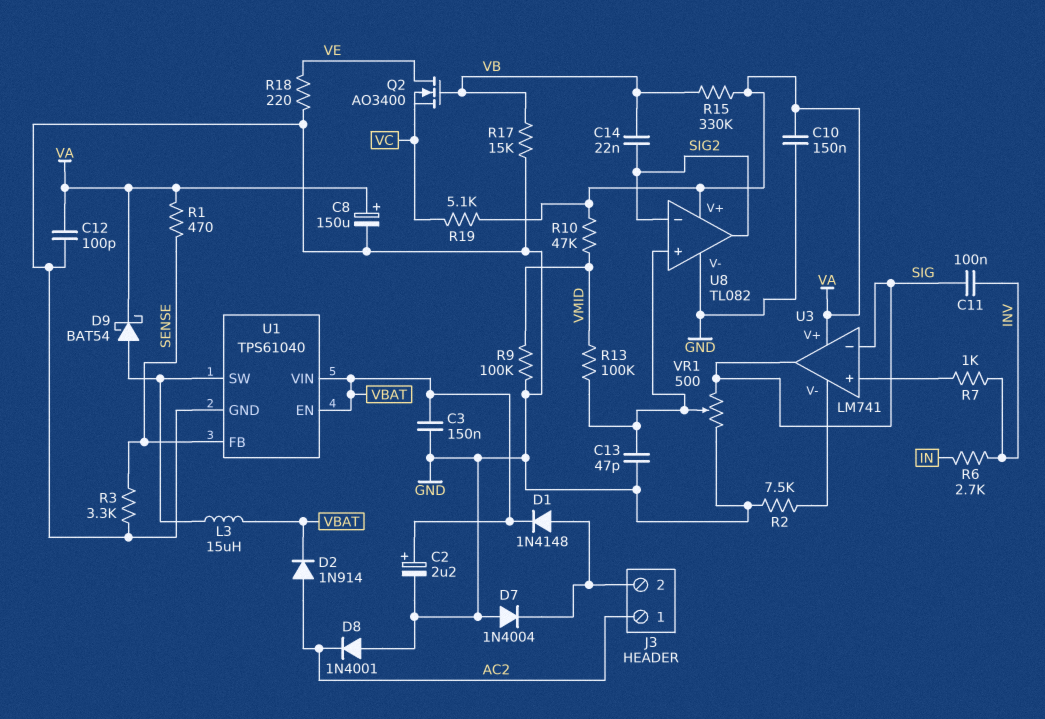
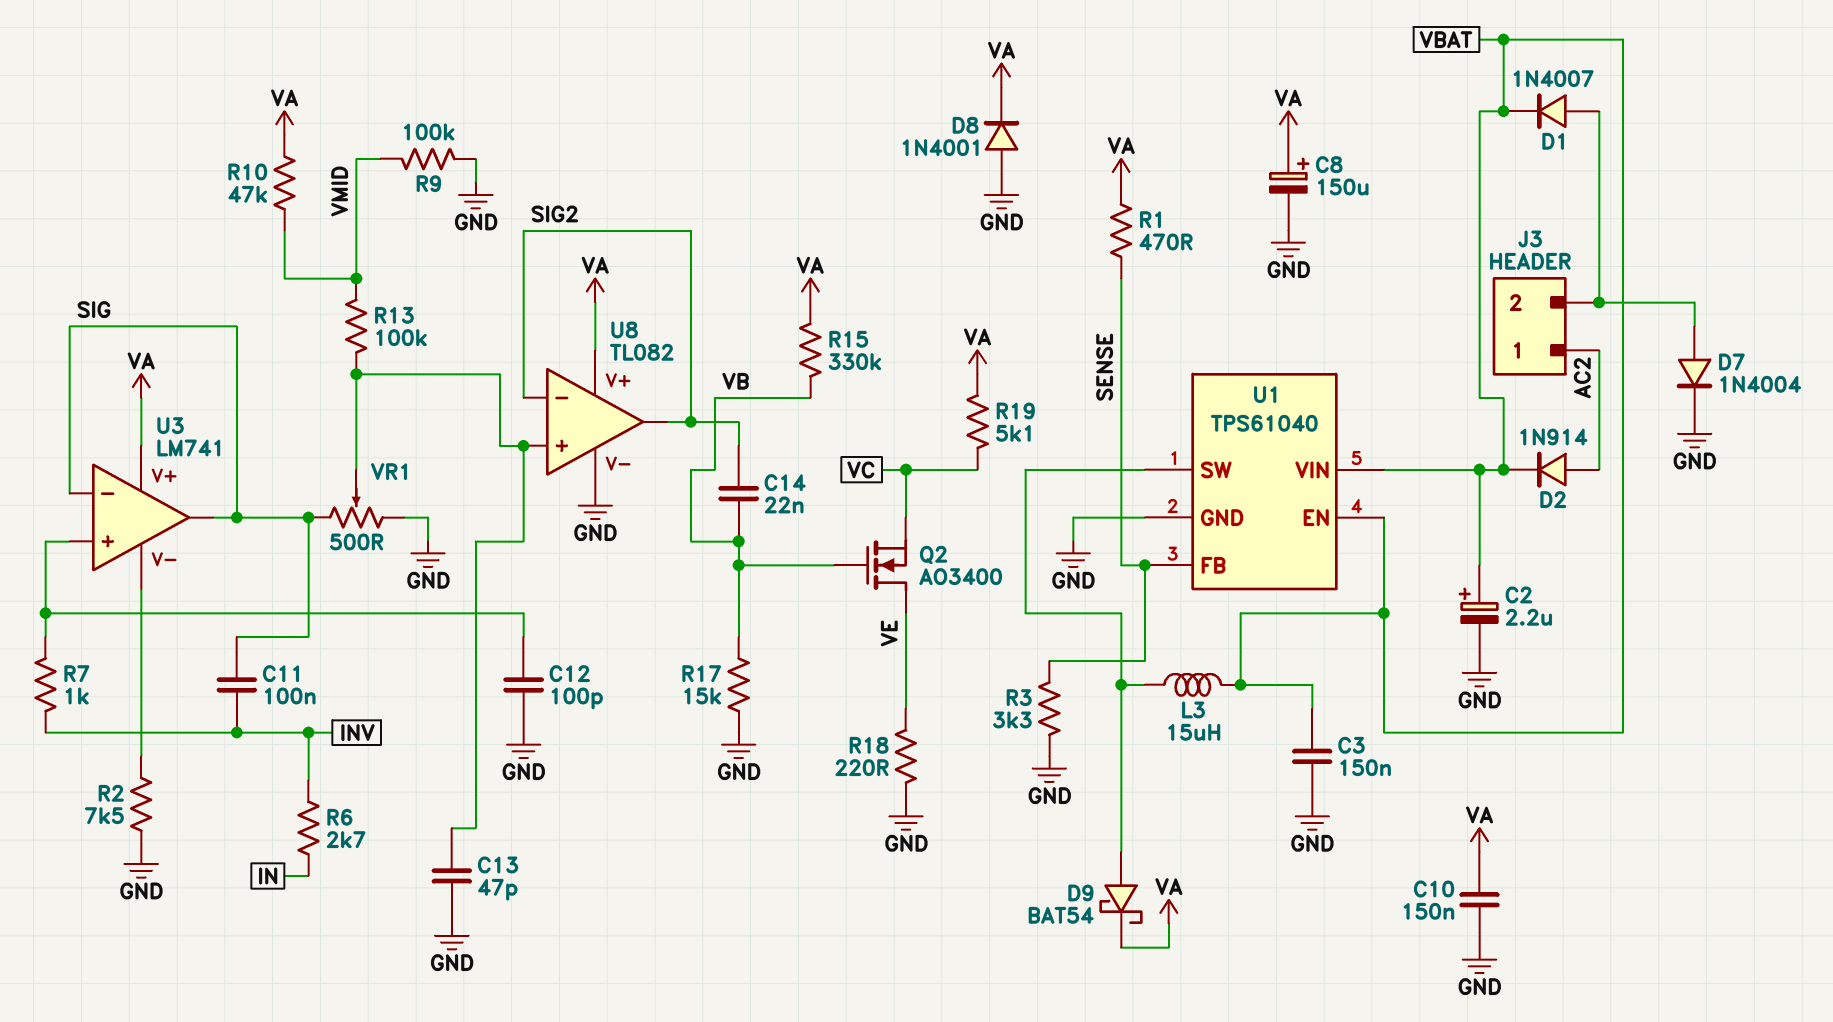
C12: 100pF (GND, VA) -> 100pF (GND, U3/in+)
D1: diode 1N4148 (A J3/2, K VBAT) -> diode 1N4007 (A J3/2, K VBAT)
D7: diode 1N4004 (A GND, K J3/2) -> diode 1N4004 (A J3/2, K GND)
D8: diode 1N4001 (A GND, K AC2) -> diode 1N4001 (A GND, K VA)

